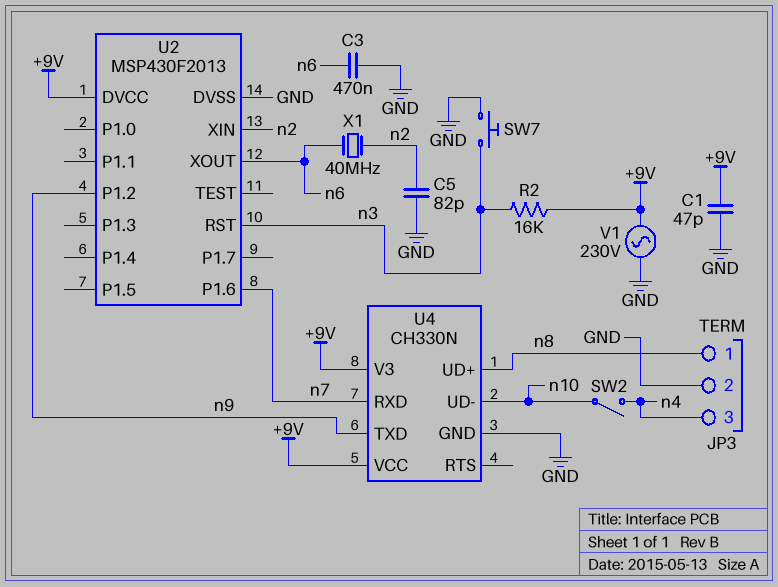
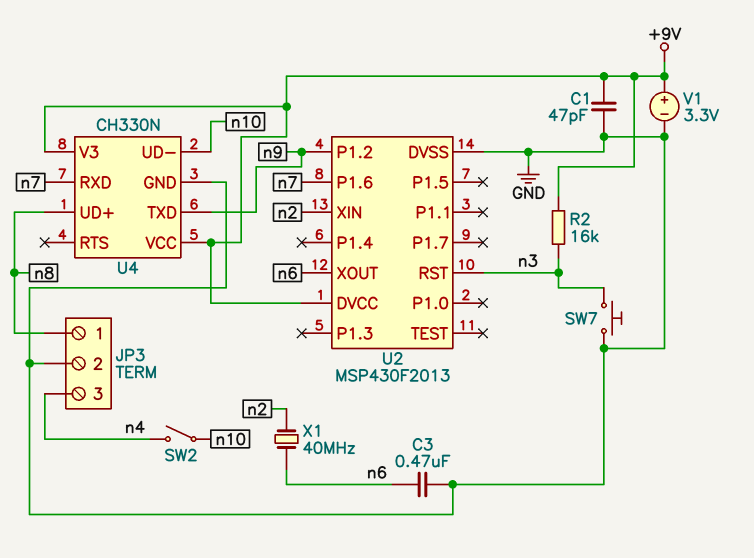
C5: 82pF (GND, n2) -> none
V1: AC 230V (+9V, GND) -> 3.3V (plus +9V, minus GND)

